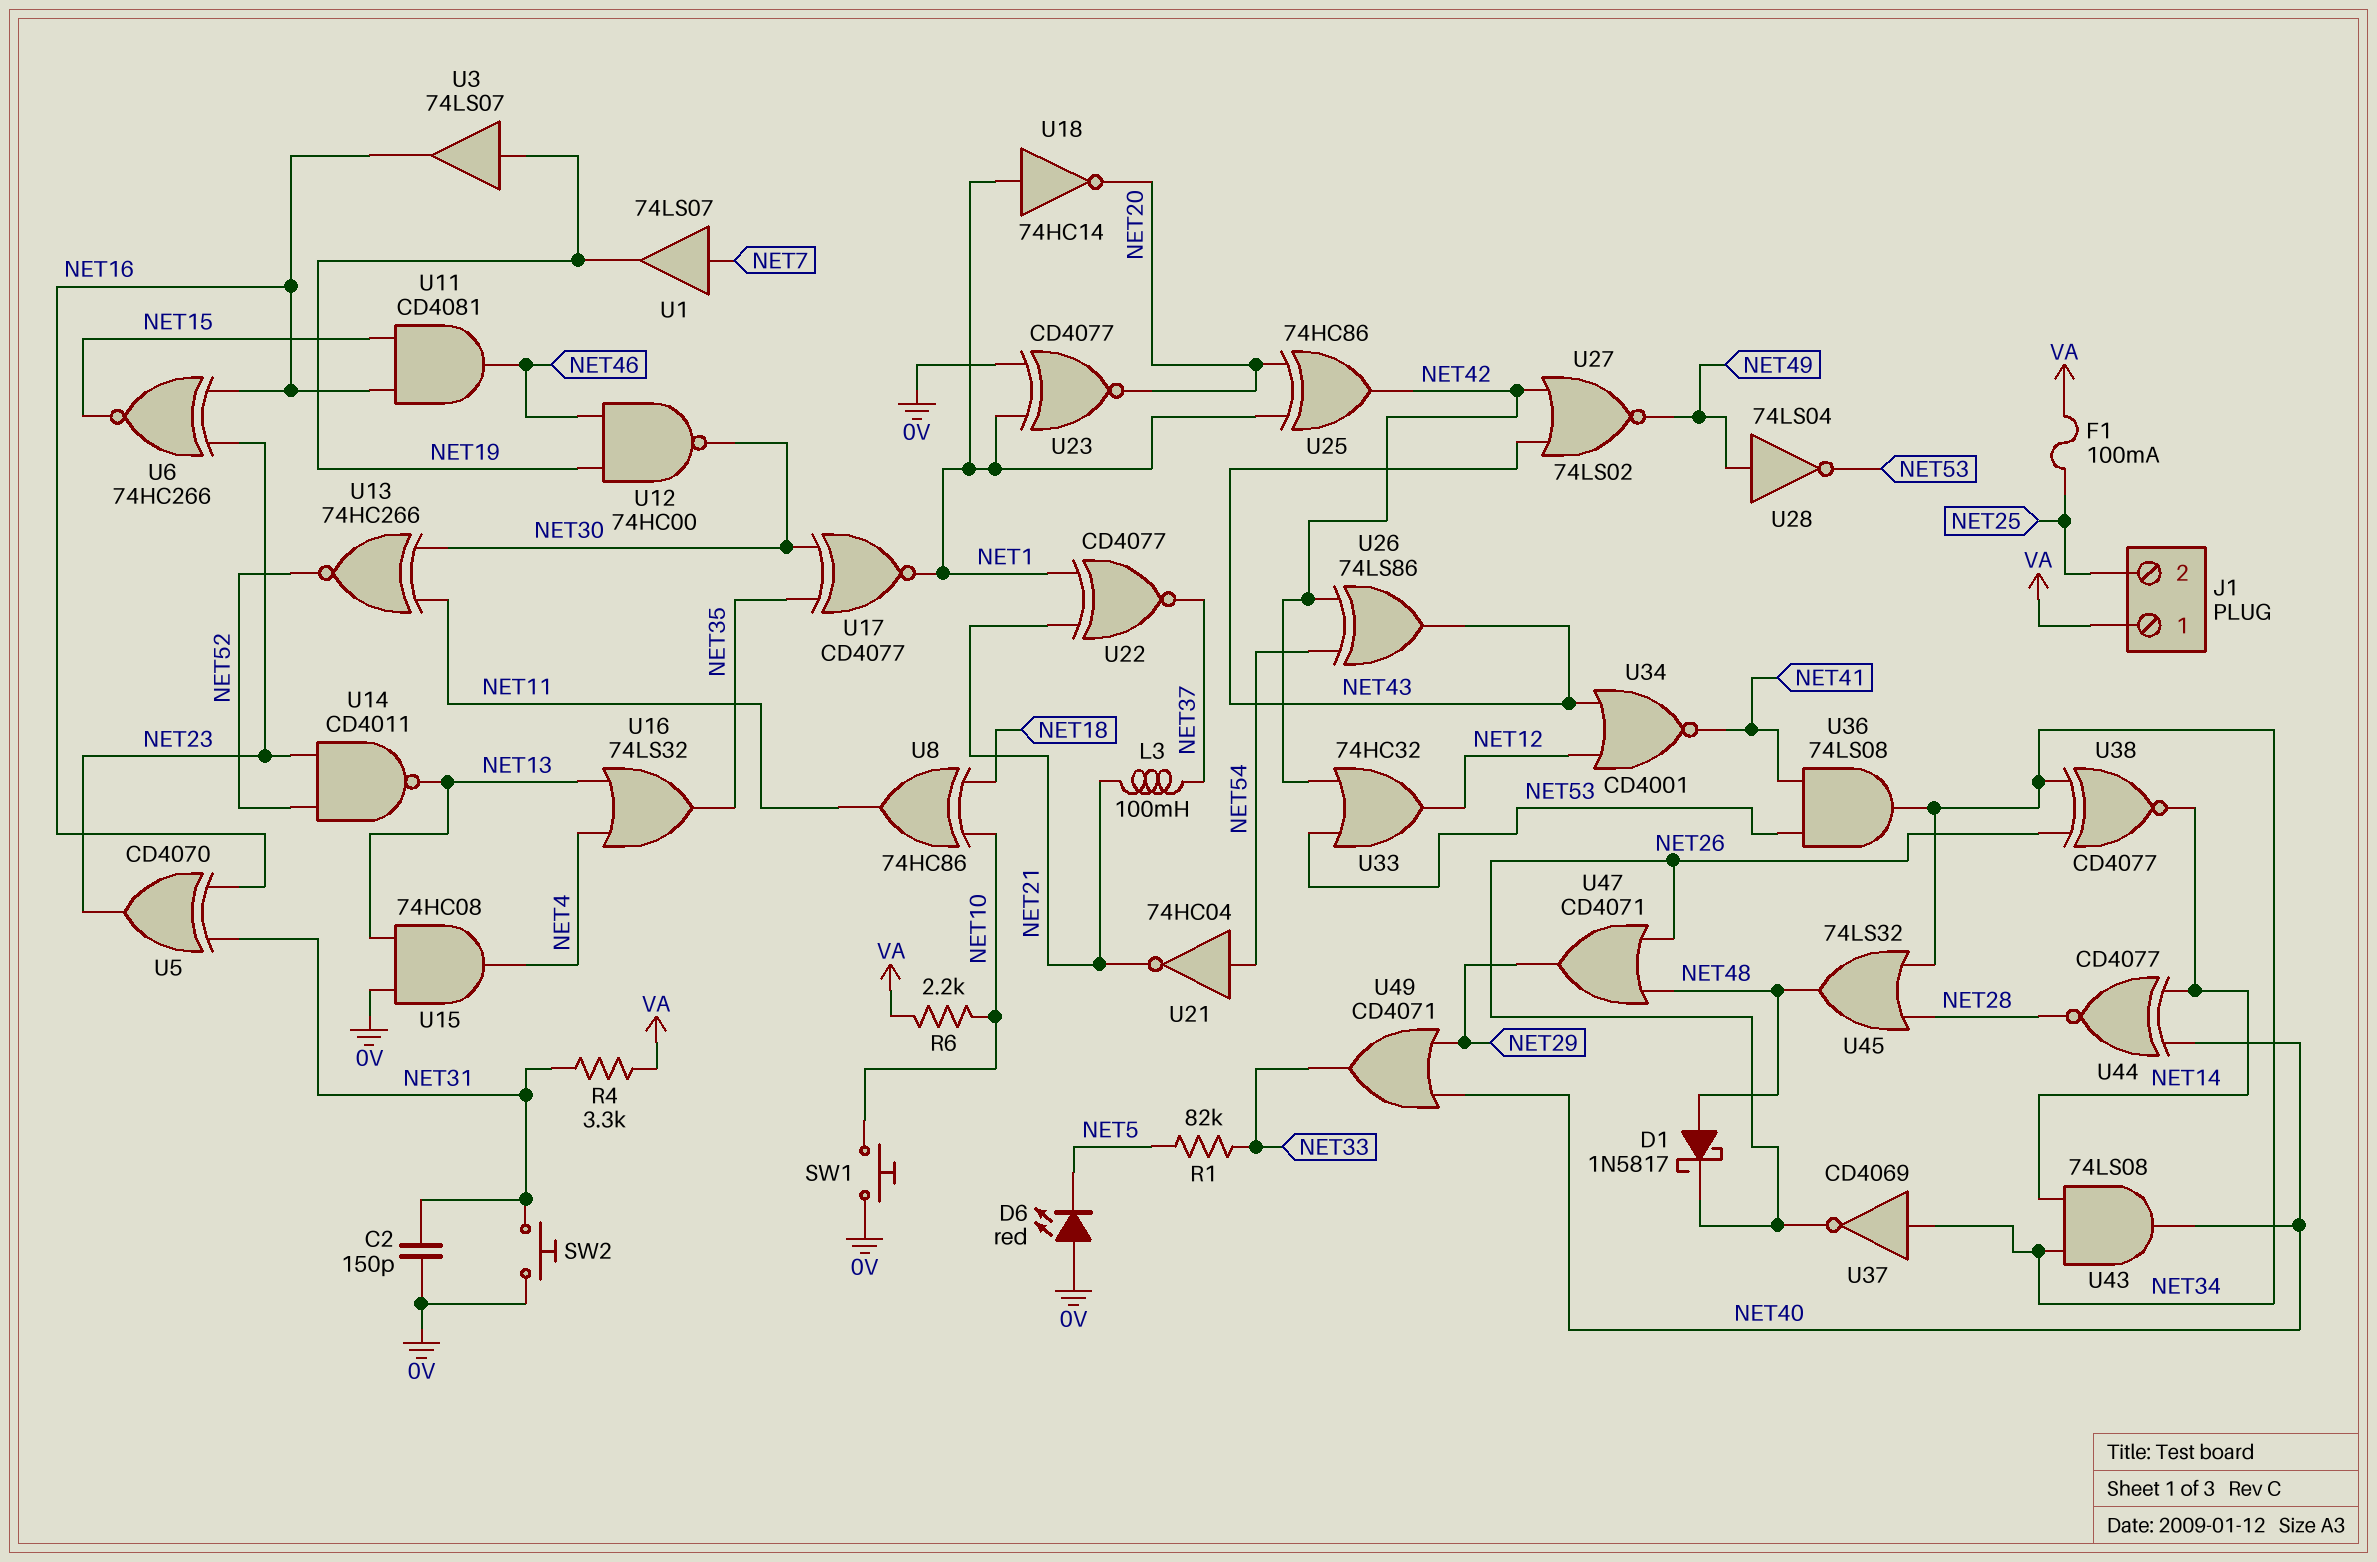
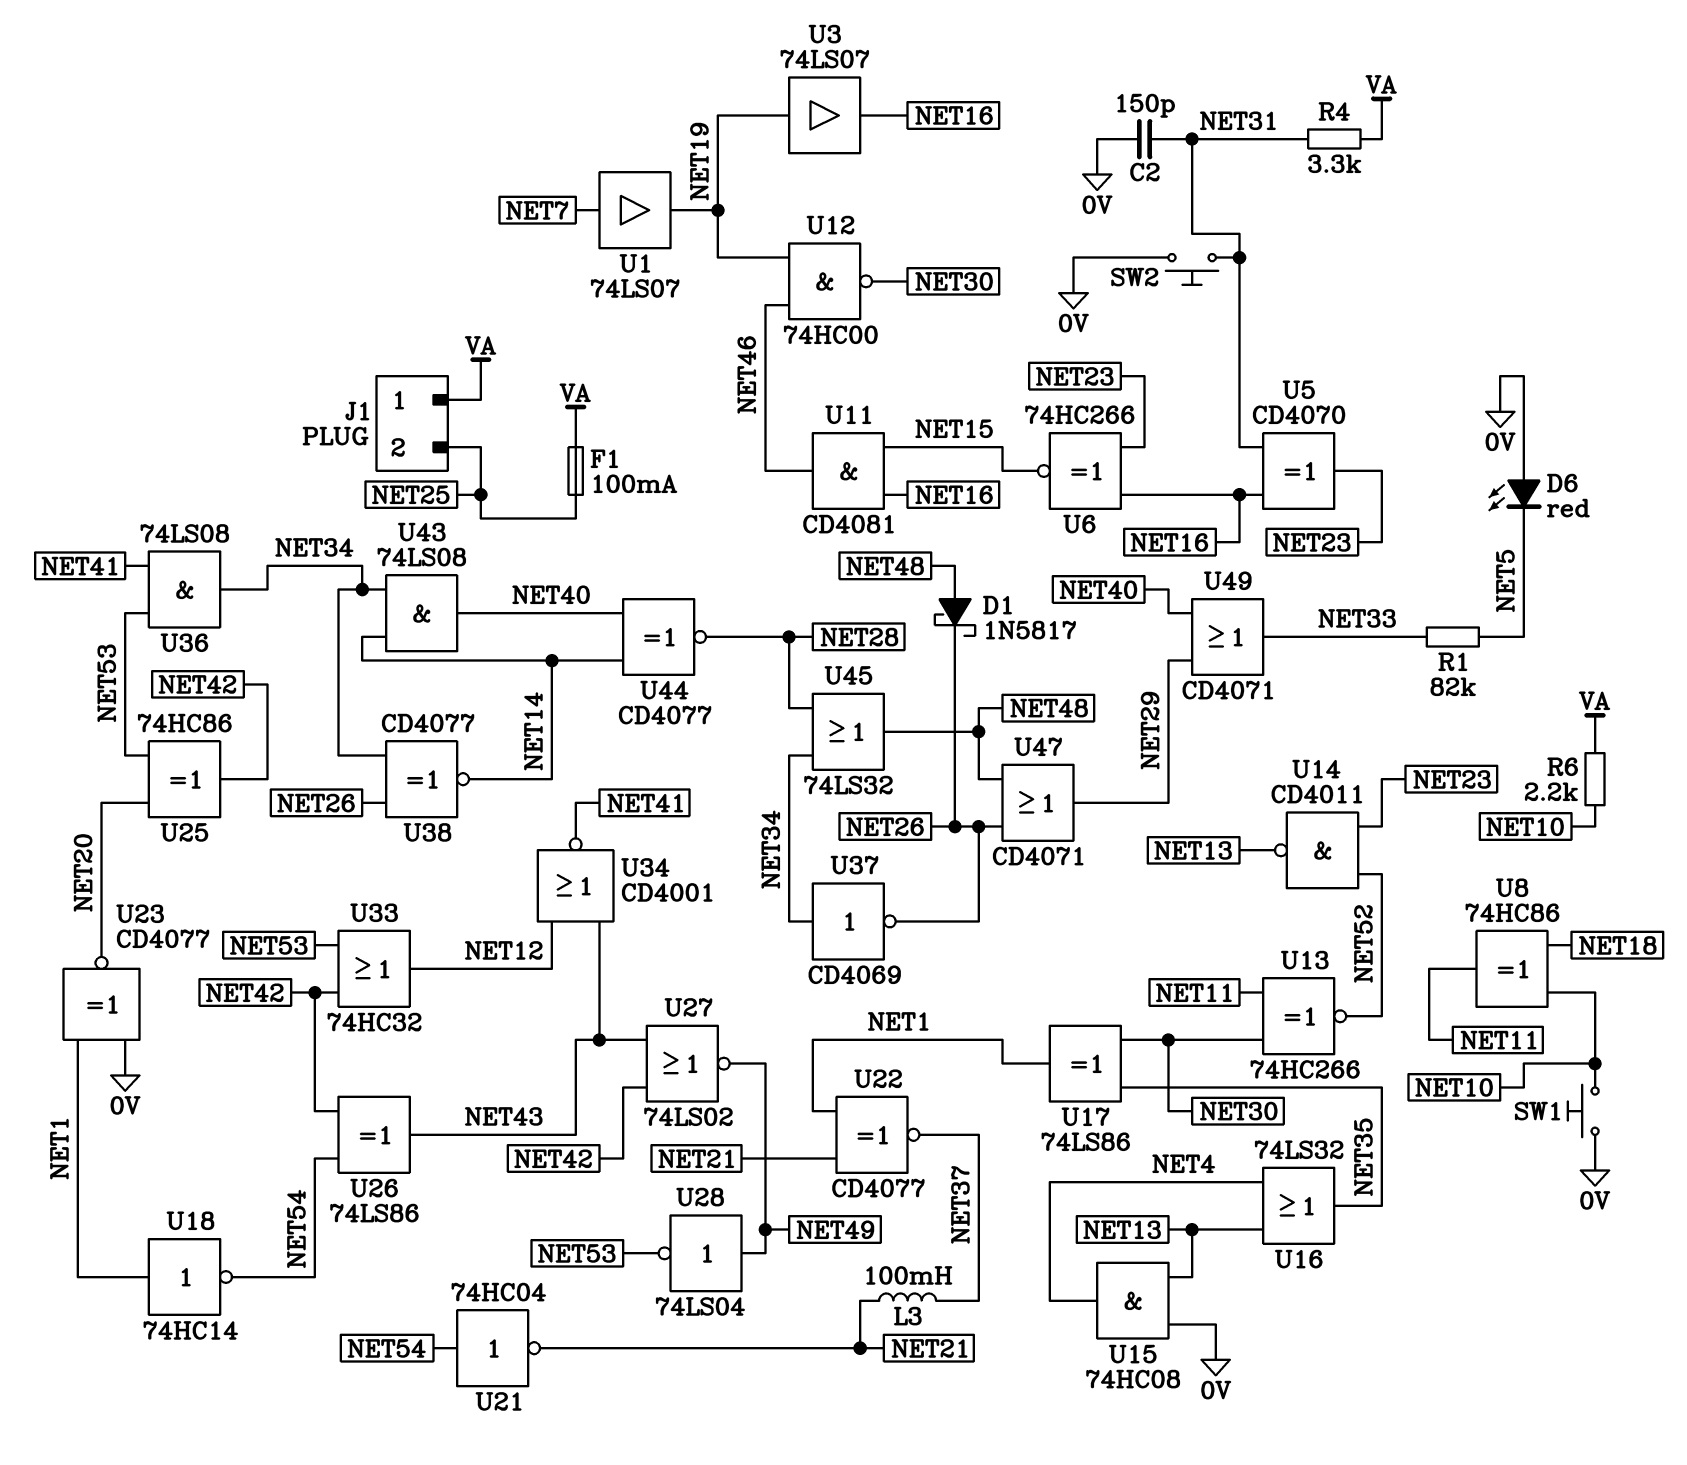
U17: XNOR CD4077 (in NET30, in NET35, out NET1) -> XOR 74LS86 (in NET30, in NET35, out NET1)
U18: NOT 74HC14 (in NET1, out NET20) -> NOT 74HC14 (in NET1, out NET54)
U25: XOR 74HC86 (in NET1, in NET20, out NET42) -> XOR 74HC86 (in NET20, in NET53, out NET42)

